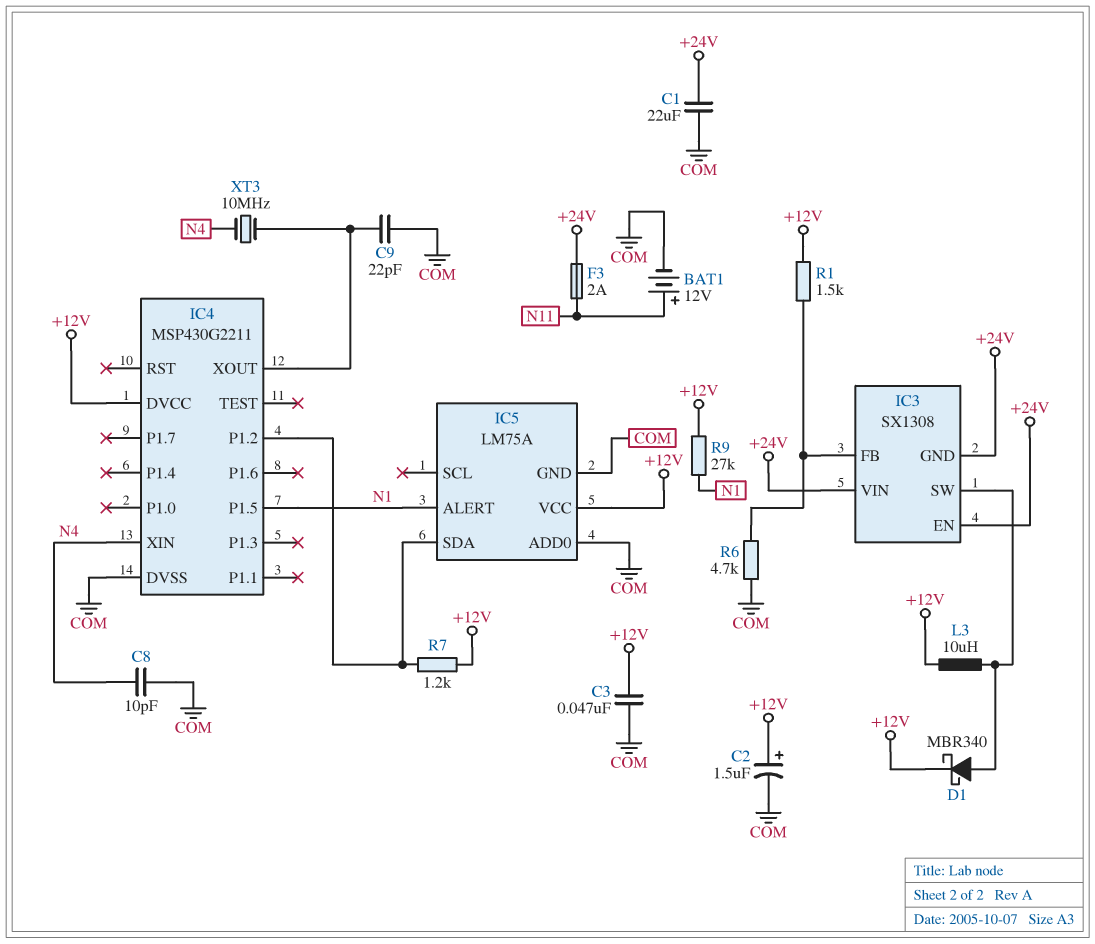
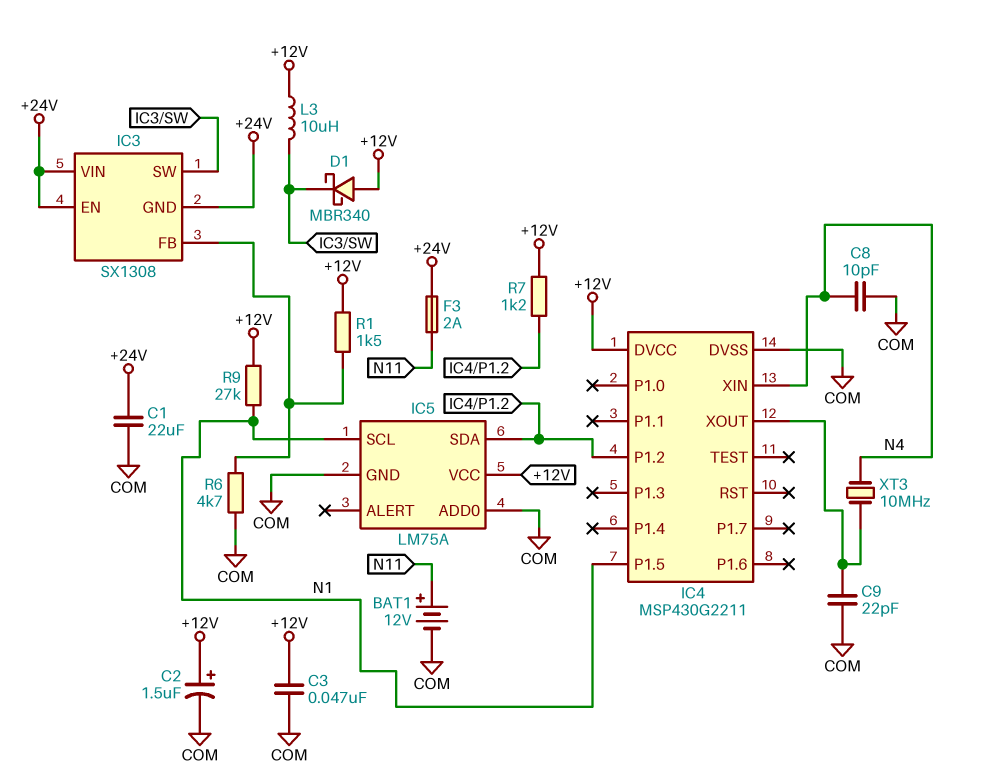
D1: schottky MBR340 (A IC3/SW, K +12V) -> schottky MBR340 (A +12V, K IC3/SW)
IC5 pin ALERT: N1 -> none
IC5 pin SCL: none -> N1

